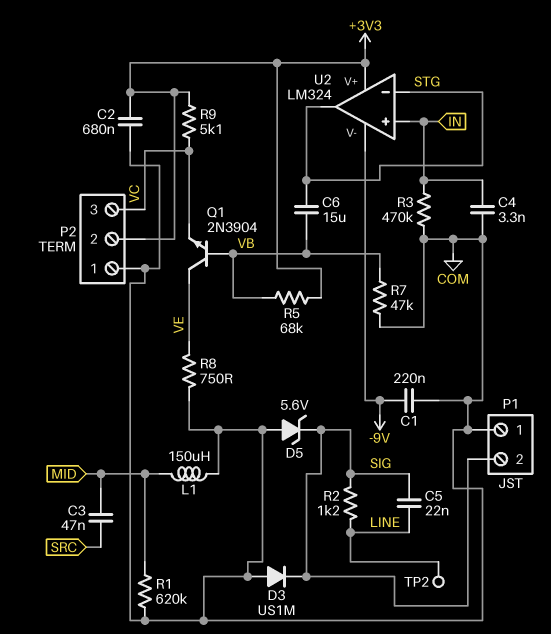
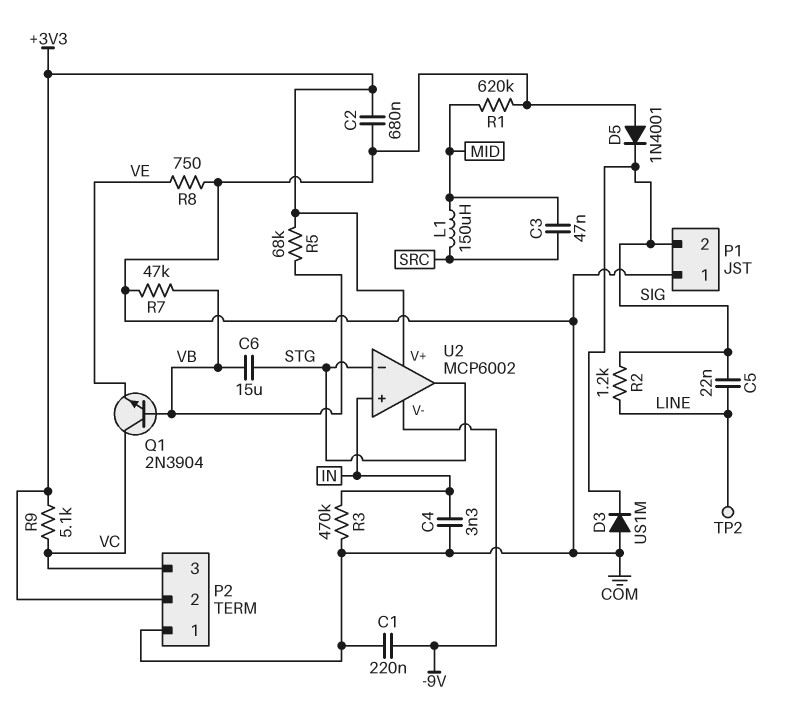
D5: zener 5.6V (A COM, K SIG) -> diode 1N4001 (A COM, K SIG)
L1: 150uH (COM, MID) -> 150uH (MID, SRC)
Q1: NPN 2N3904 (B VB, C VE, E VC) -> NPN 2N3904 (B VB, C VC, E VE)
U2: LM324 -> MCP6002

